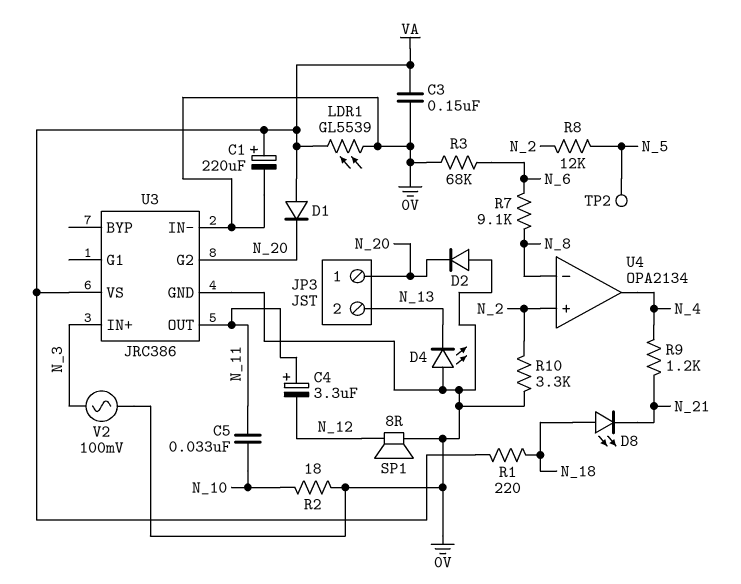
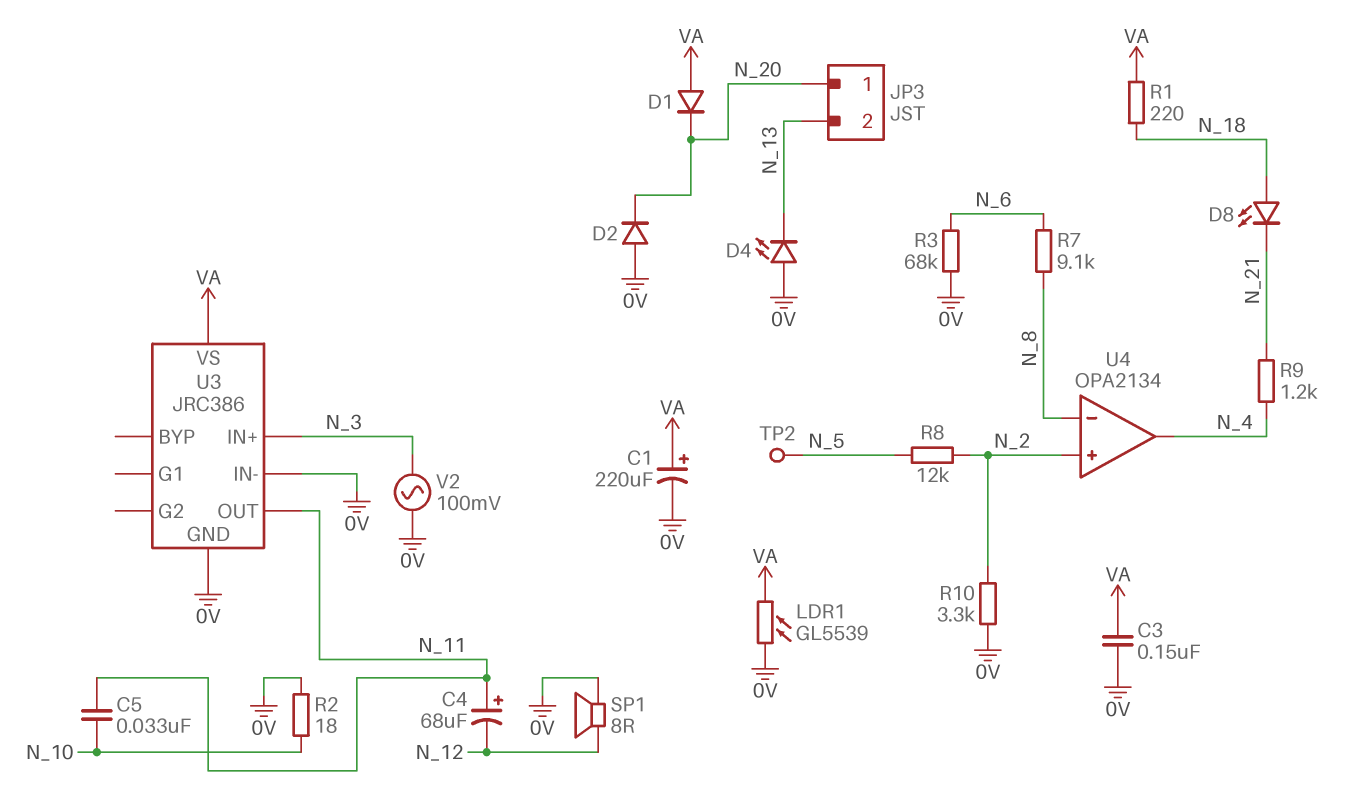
C4: 3.3uF (plus N_11, minus N_12) -> 68uF (plus N_11, minus N_12)
U3 pin G2: N_20 -> none

